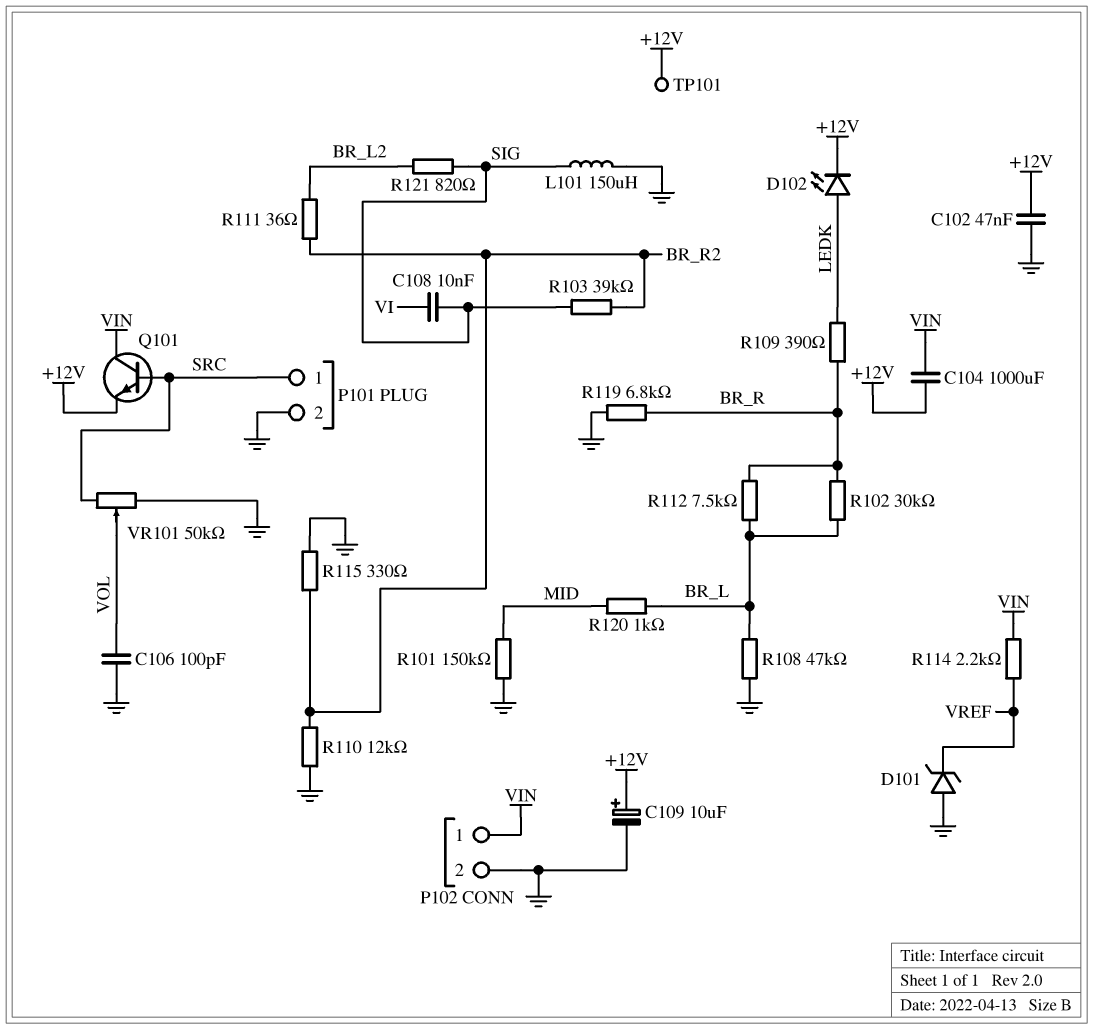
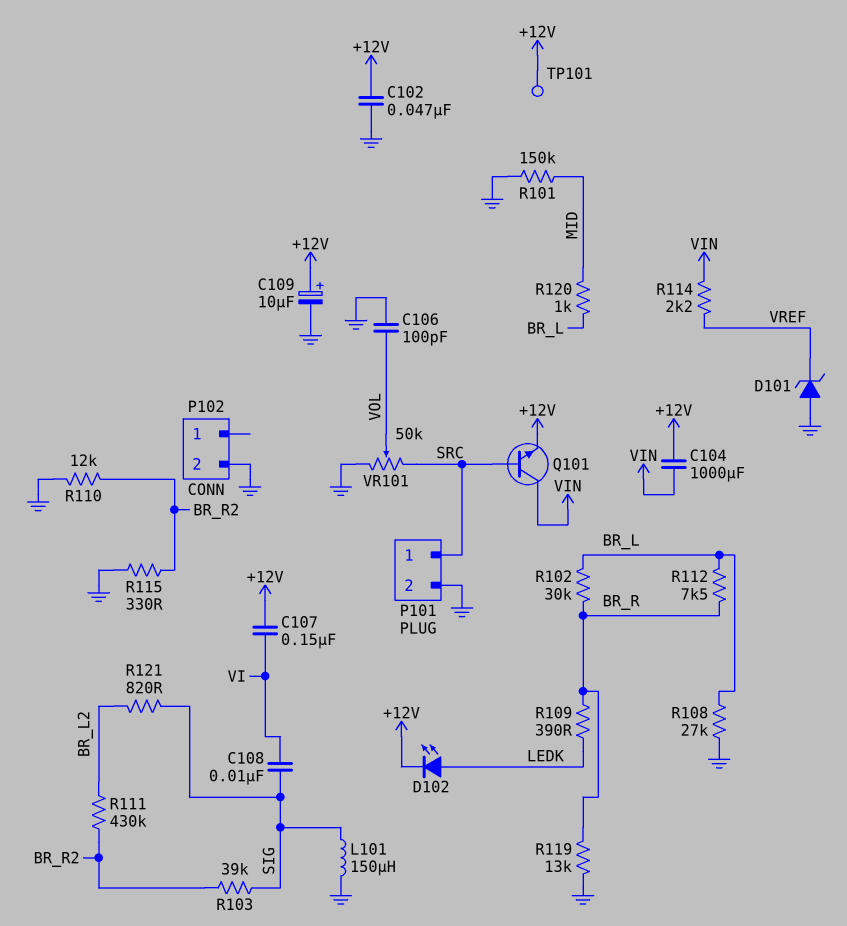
C107: none -> 150nF (+12V, VI)
P102 pin 1: VIN -> none
R108: 47k (BR_L, GND) -> 27k (BR_L, GND)
R111: 36 (BR_L2, BR_R2) -> 430k (BR_L2, BR_R2)
R119: 6.8k (BR_R, GND) -> 13k (BR_R, GND)

